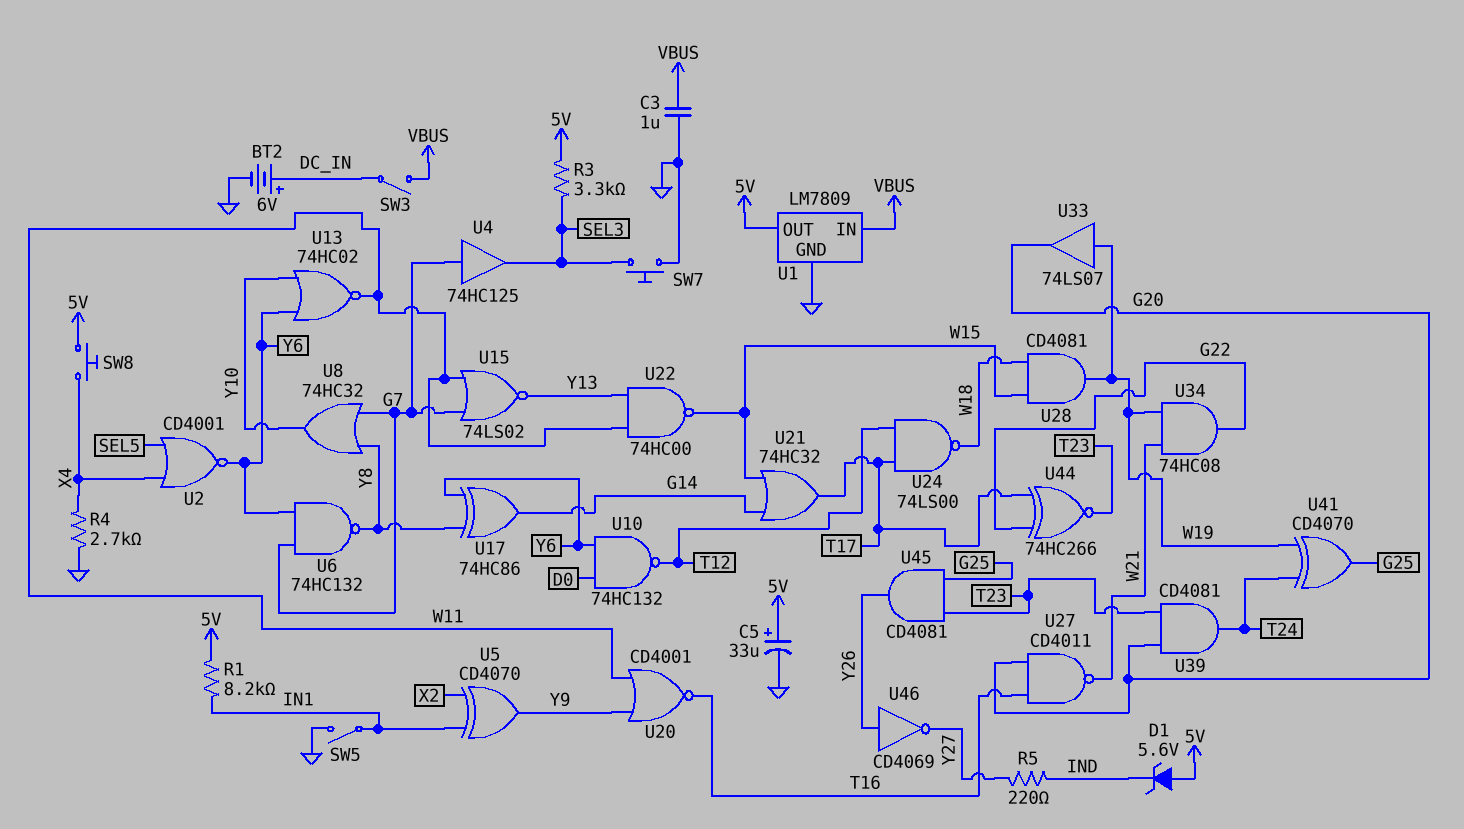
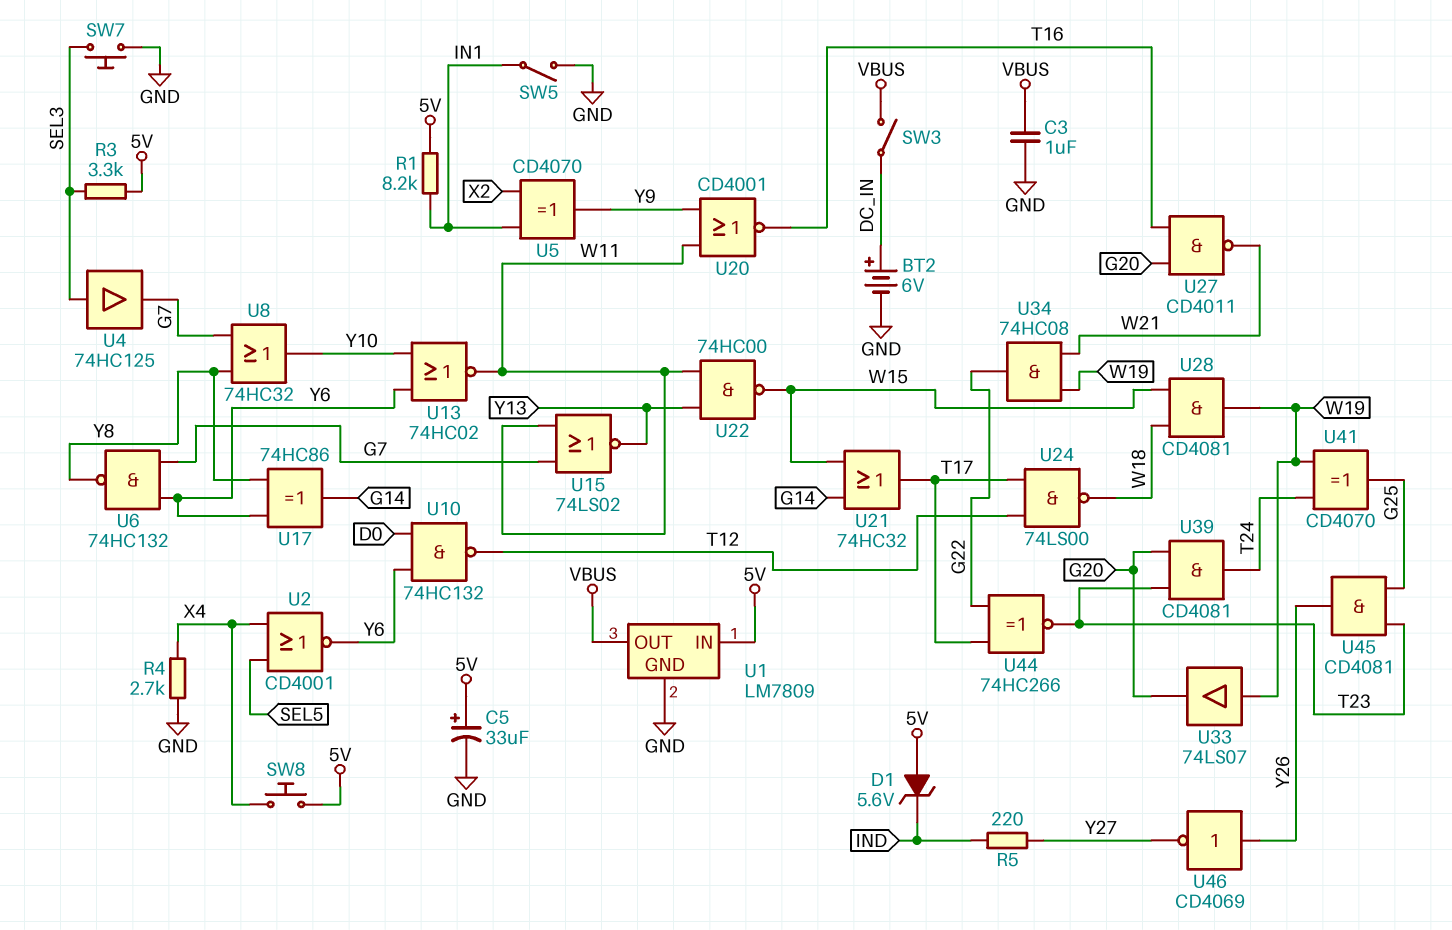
U1 pin IN: VBUS -> 5V
U1 pin OUT: 5V -> VBUS
U4: buffer 74HC125 (in G7, out SEL3) -> buffer 74HC125 (in SEL3, out G7)

